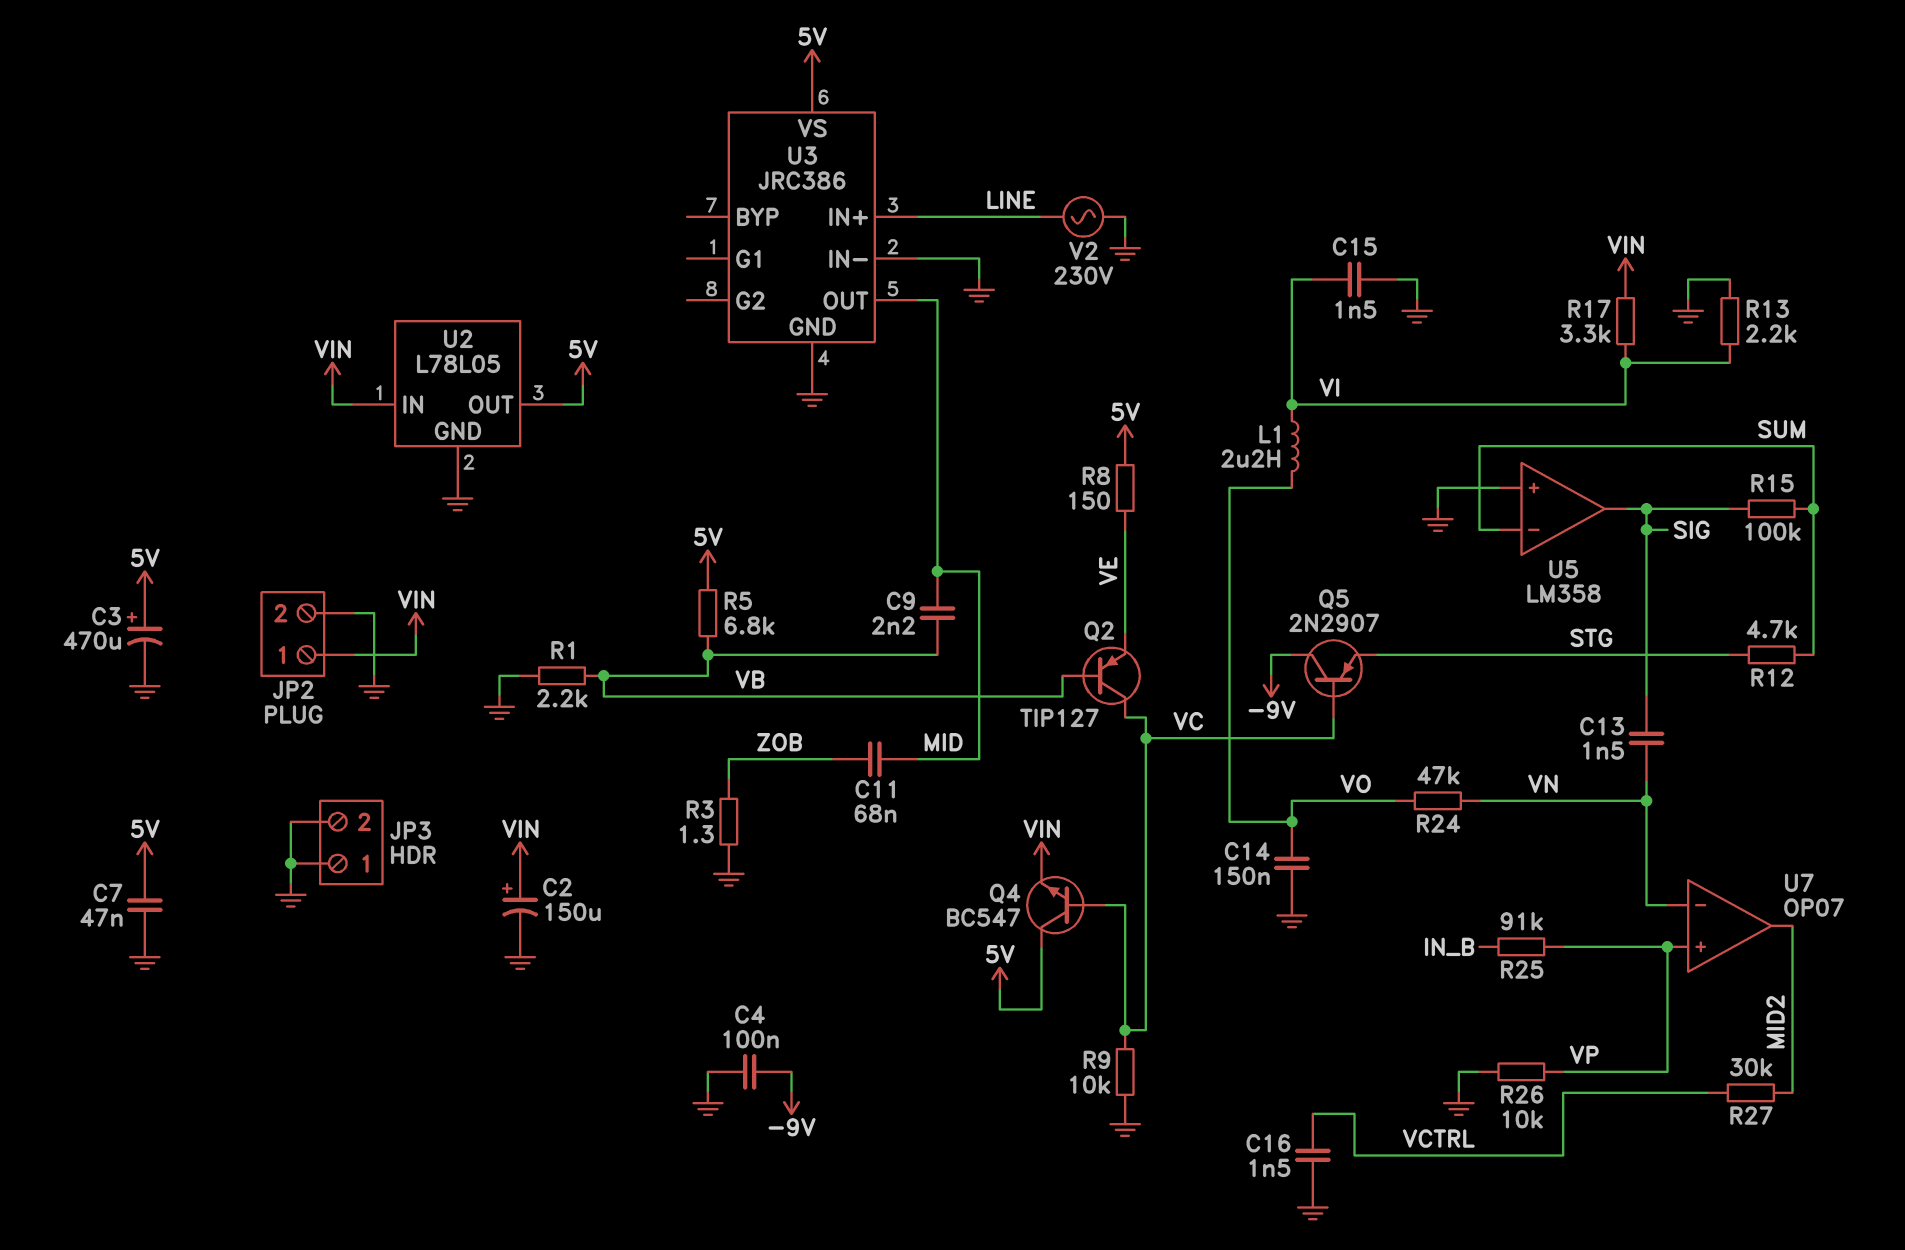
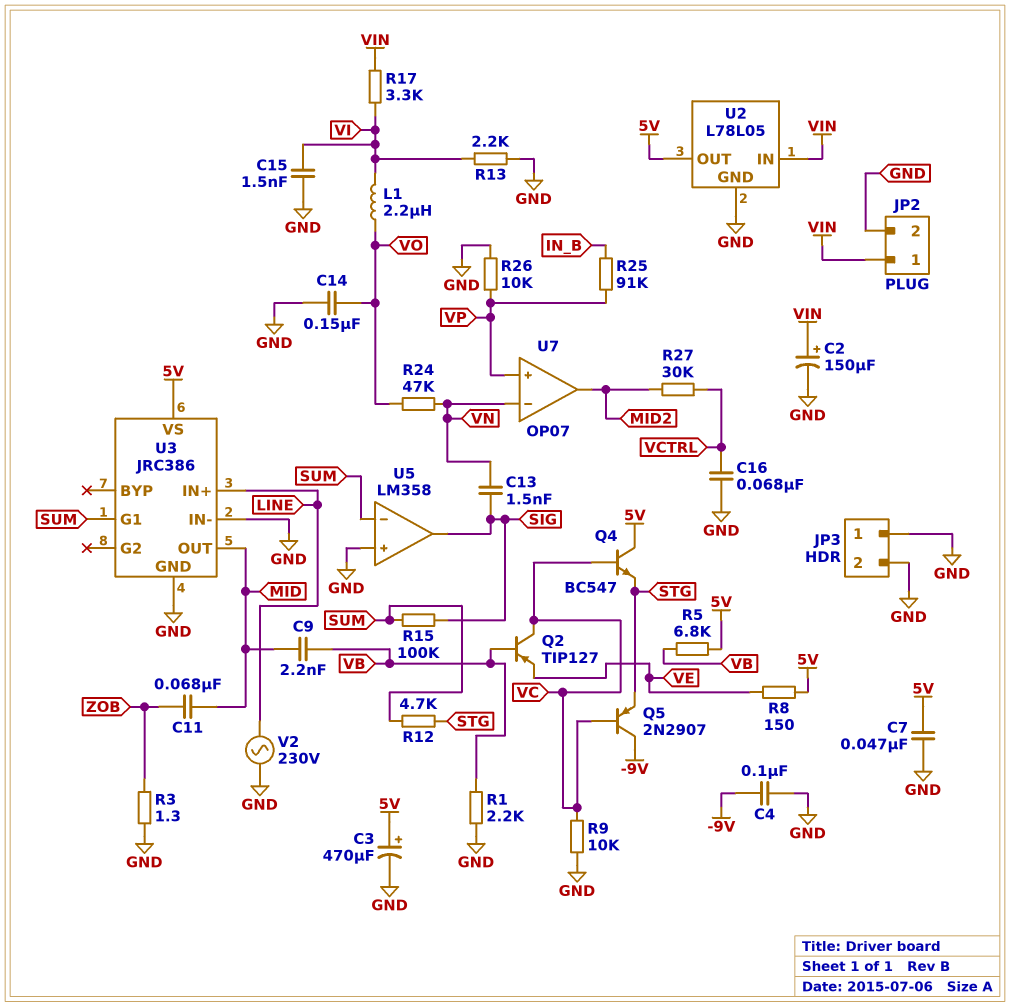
C16: 1.5nF (GND, VCTRL) -> 68nF (GND, VCTRL)
Q4: NPN BC547 (B VC, C 5V, E VIN) -> NPN BC547 (B VC, C 5V, E STG)
U3 pin G1: none -> SUM

